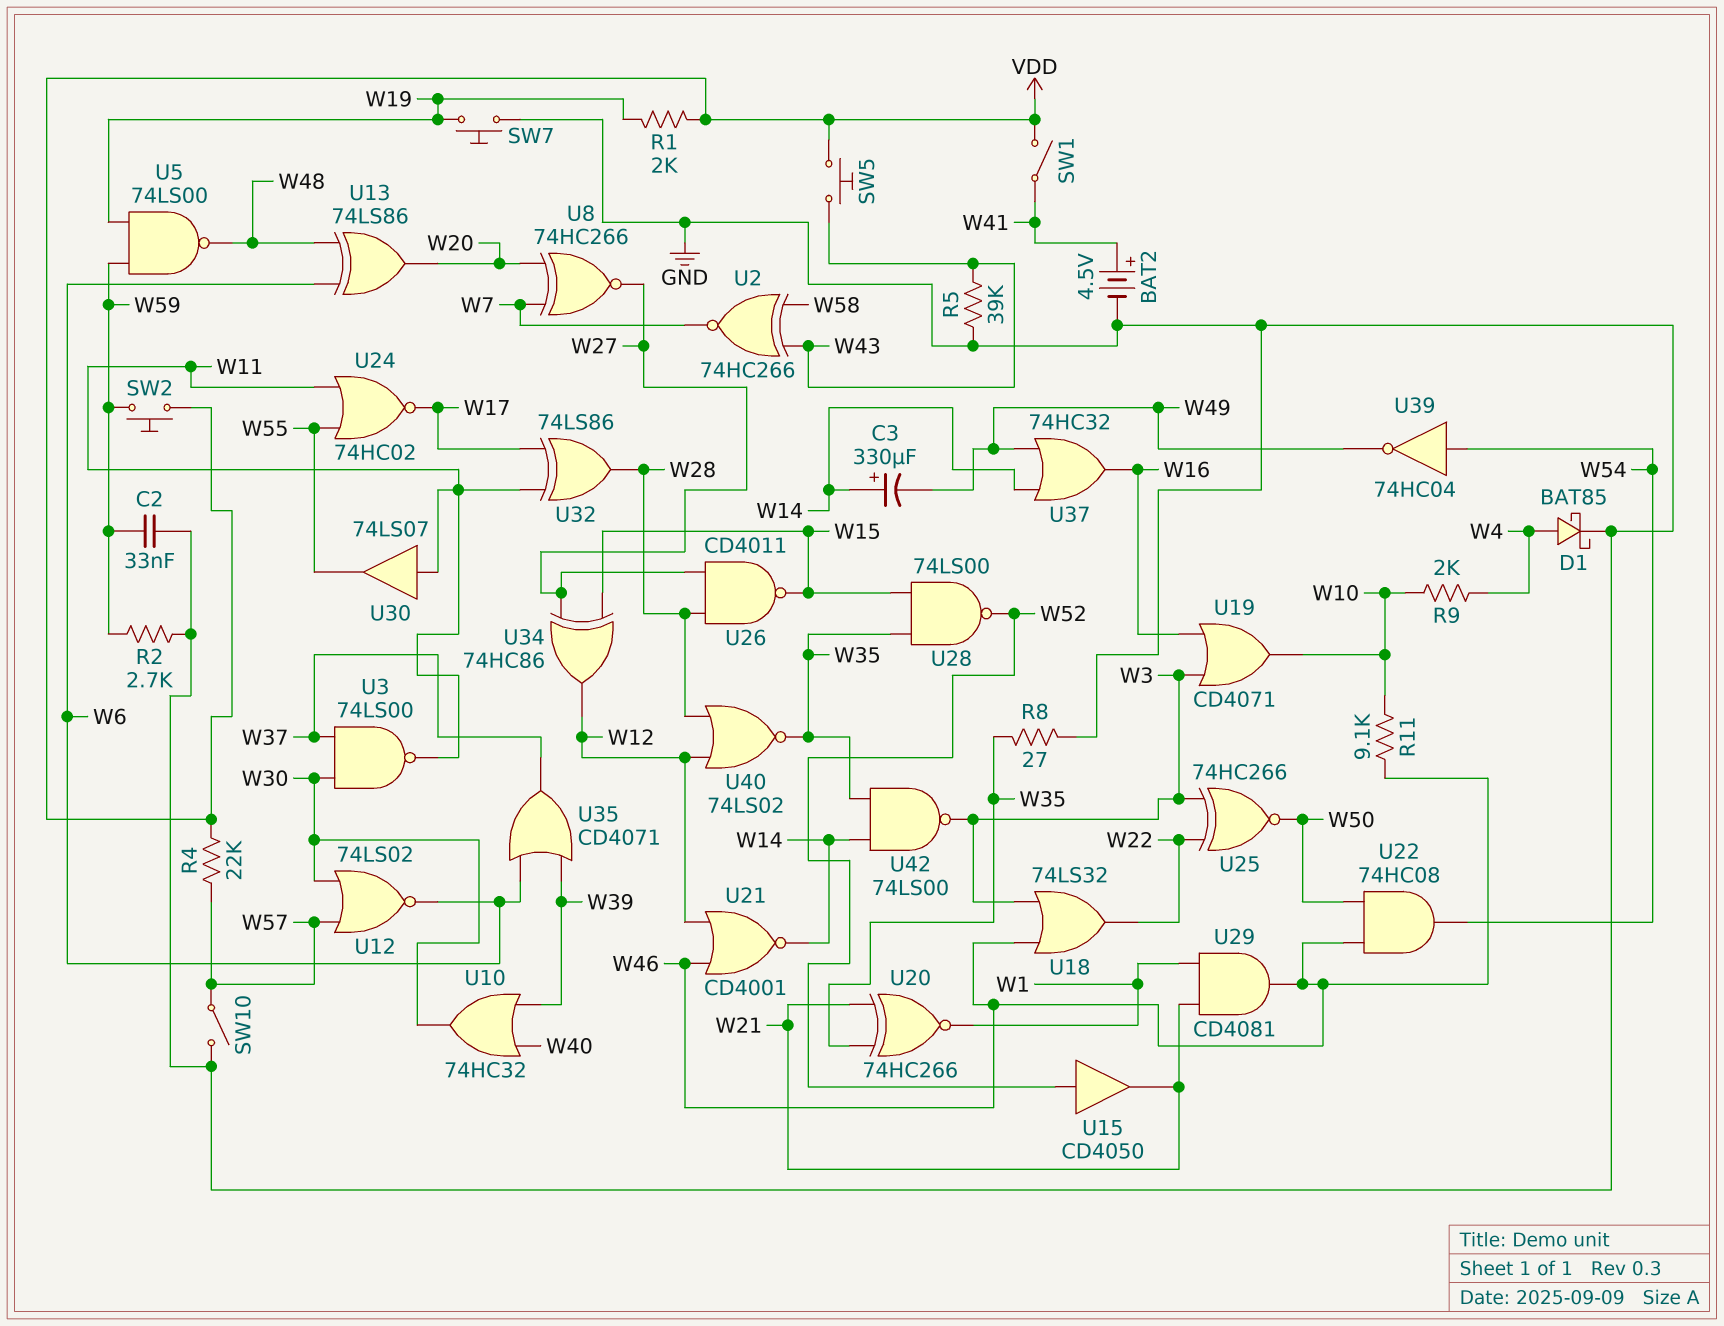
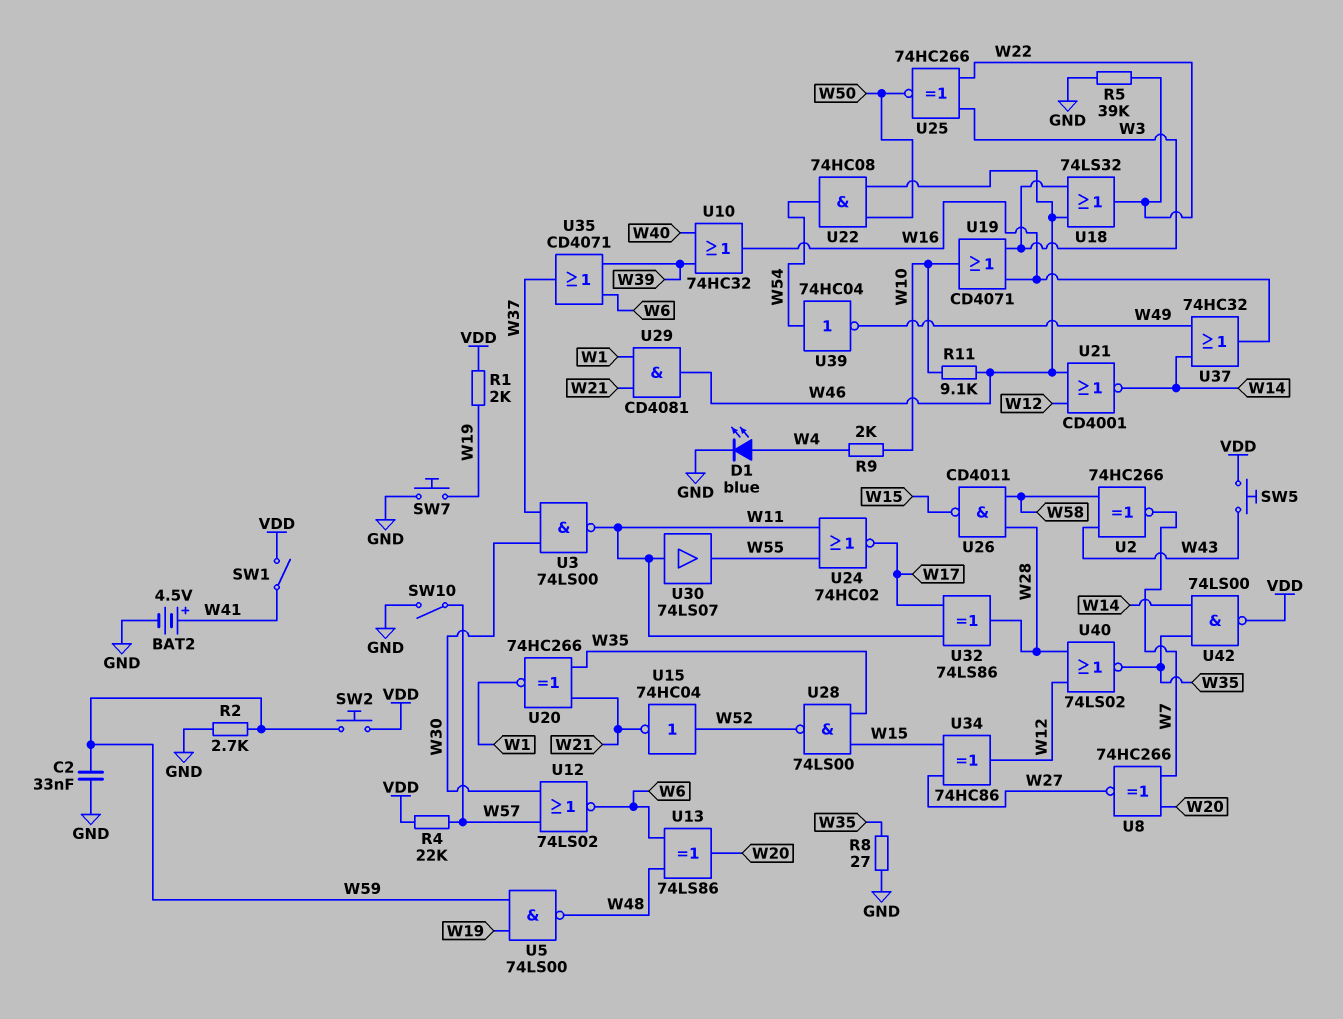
C3: 330uF (plus W14, minus W49) -> none
D1: schottky BAT85 (A W4, K GND) -> LED blue (A W4, K GND)
R5: 39k (GND, W43) -> 39k (GND, W22)
U10: OR 74HC32 (in W39, in W40, out W30) -> OR 74HC32 (in W39, in W40, out W16)
U15: buffer CD4050 (in W52, out W21) -> NOT 74HC04 (in W52, out W21)
U26: NAND CD4011 (in W27, in W28, out W15) -> NAND CD4011 (in W28, in W58, out W15)
U42: NAND 74LS00 (in W14, in W35, out W3) -> NAND 74LS00 (in W14, in W35, out VDD)

